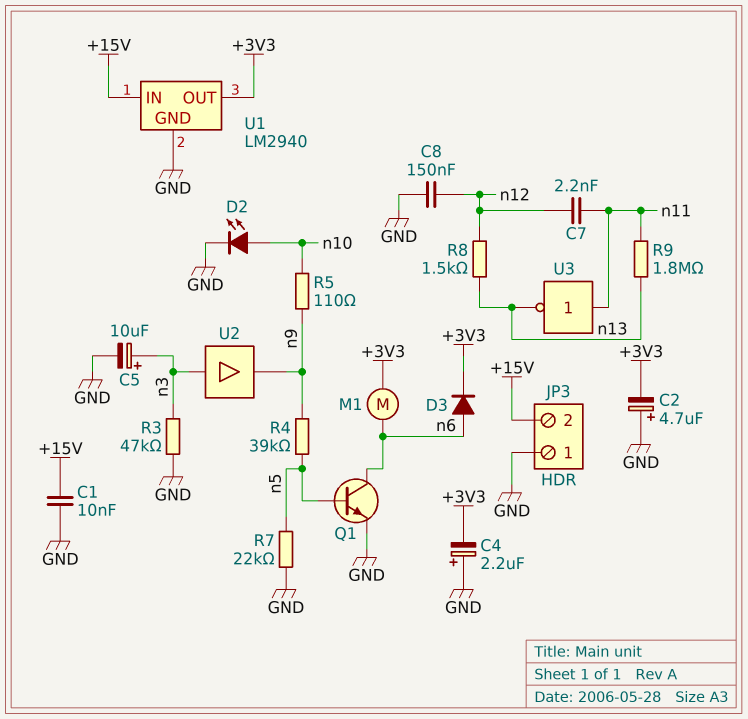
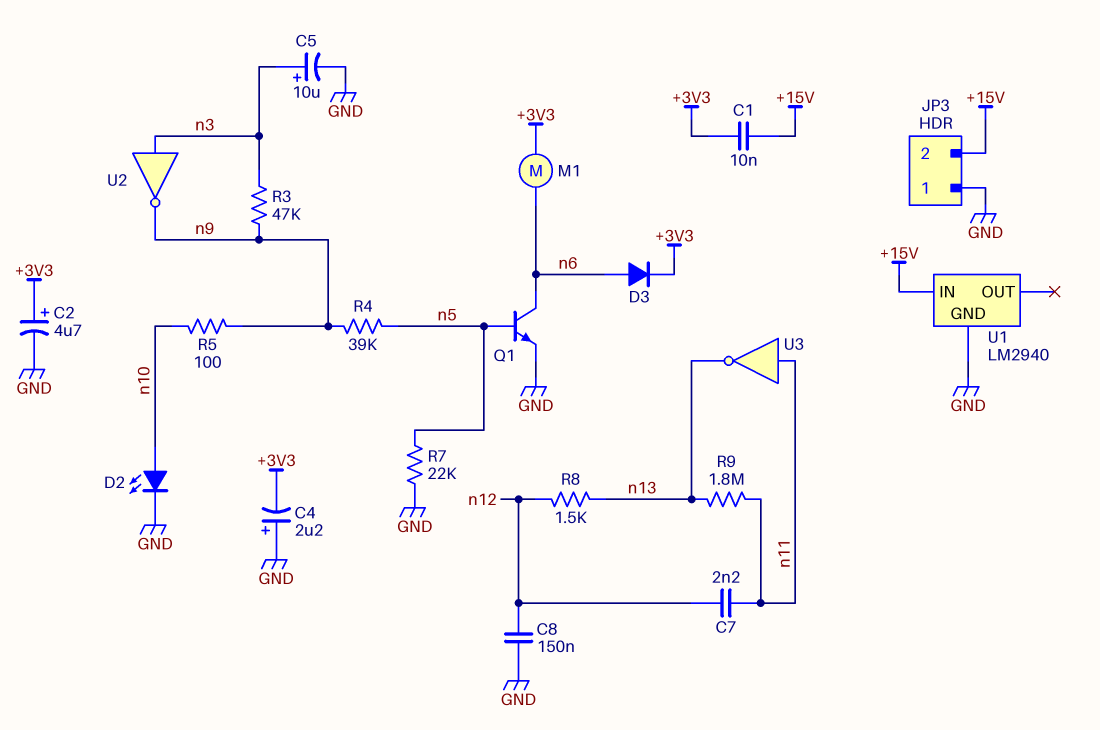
C1: 10nF (+15V, GND) -> 10nF (+3V3, +15V)
C2: 4.7uF (plus GND, minus +3V3) -> 4.7uF (plus +3V3, minus GND)
R3: 47k (GND, n3) -> 47k (n3, n9)
R5: 110 (n9, n10) -> 100 (n9, n10)
U1 pin OUT: +3V3 -> none
U2: buffer (in n3, out n9) -> NOT (in n3, out n9)

